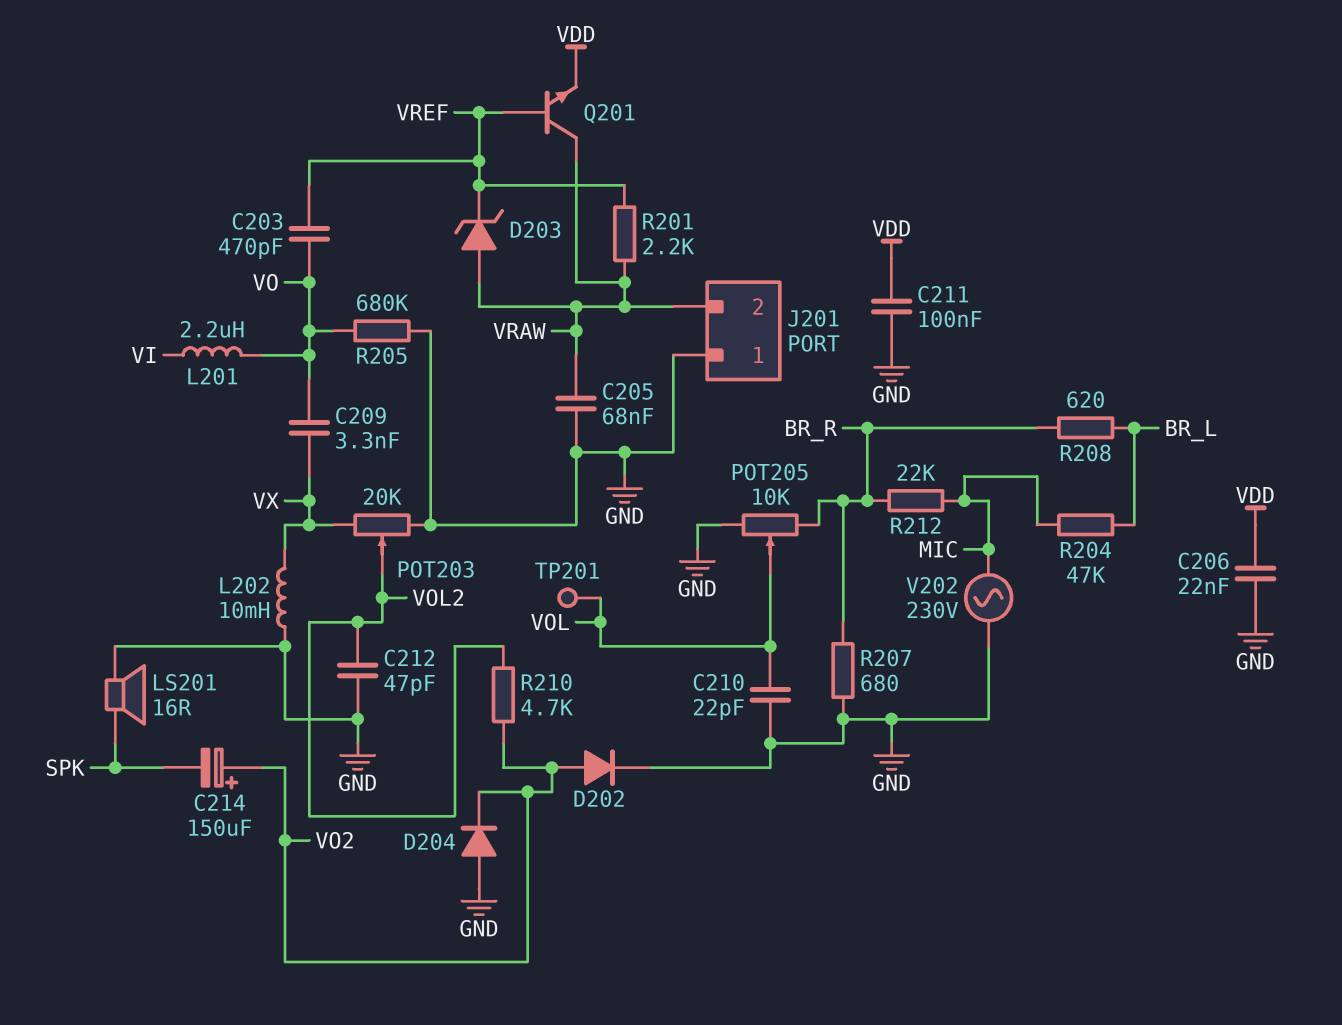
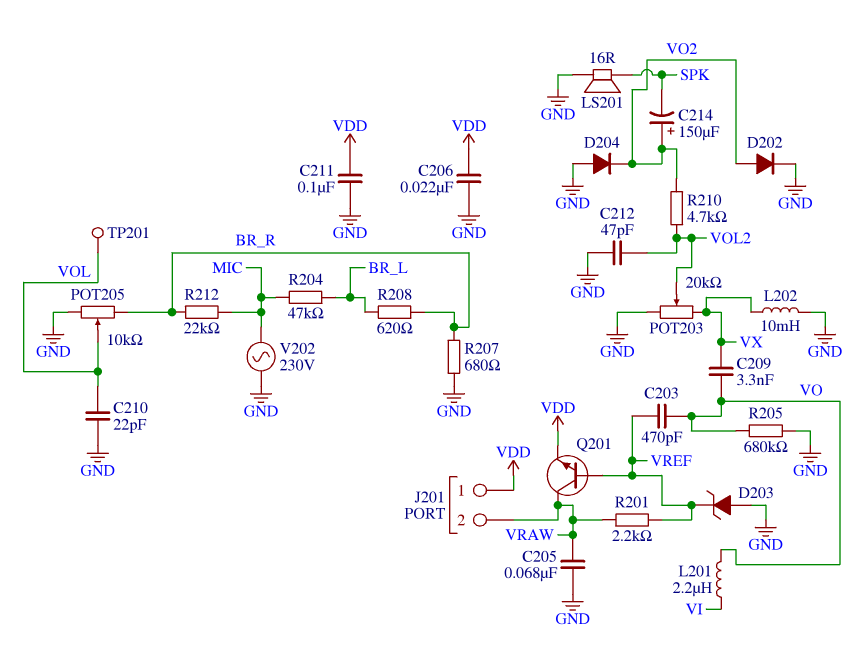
D203: zener (A VRAW, K VREF) -> zener (A GND, K VREF)
J201 pin 1: GND -> VDD

